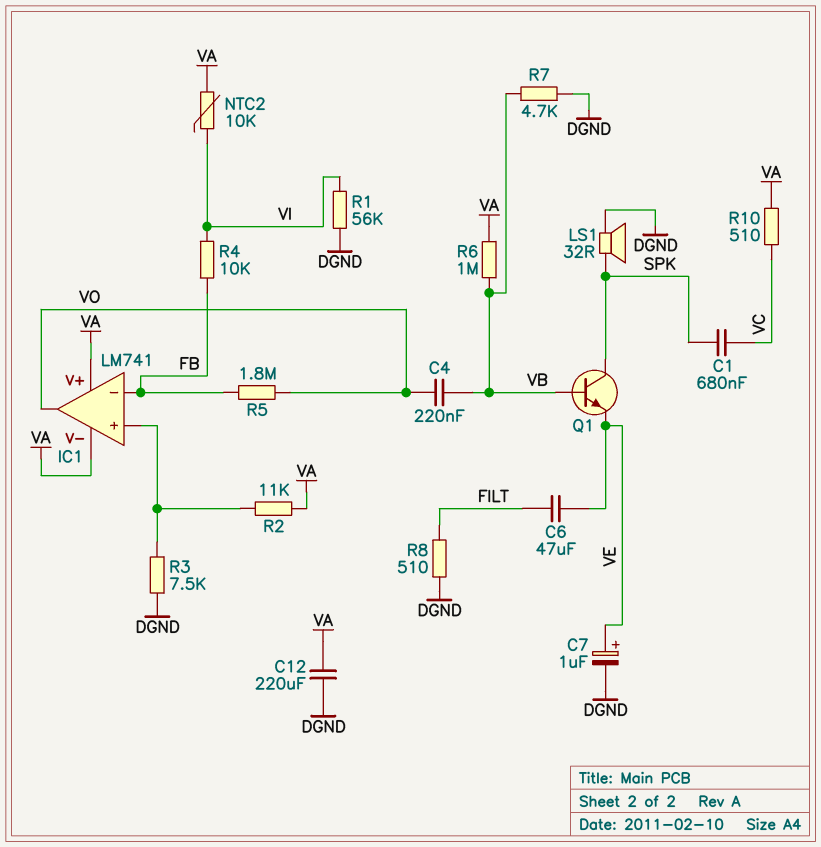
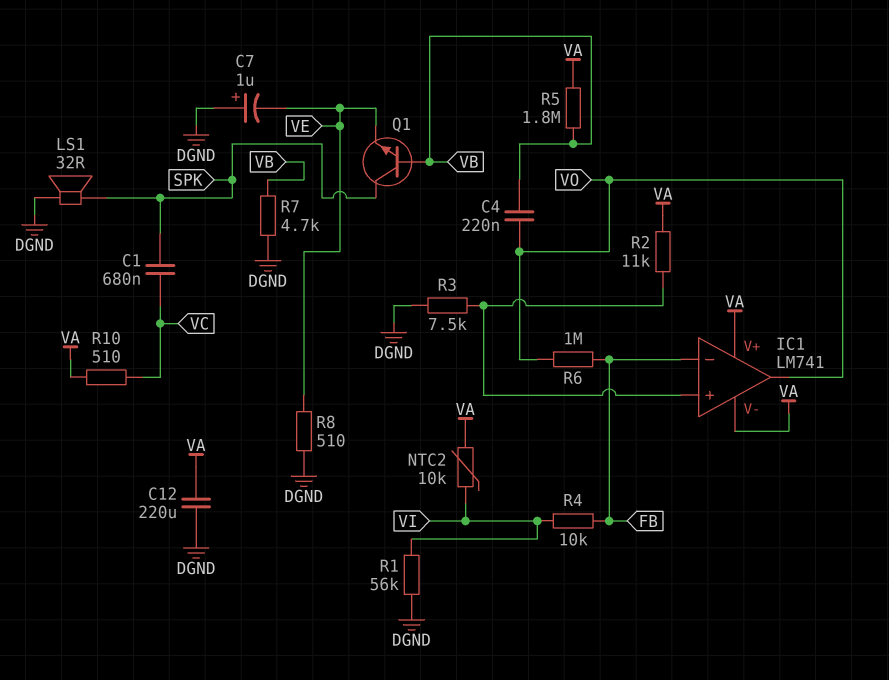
C6: 47uF (FILT, VE) -> none
C7: 1uF (plus VE, minus DGND) -> 1uF (plus DGND, minus VE)
R5: 1.8M (FB, VO) -> 1.8M (VA, VB)
R6: 1M (VA, VB) -> 1M (FB, VO)
R8: 510 (DGND, FILT) -> 510 (DGND, VE)

